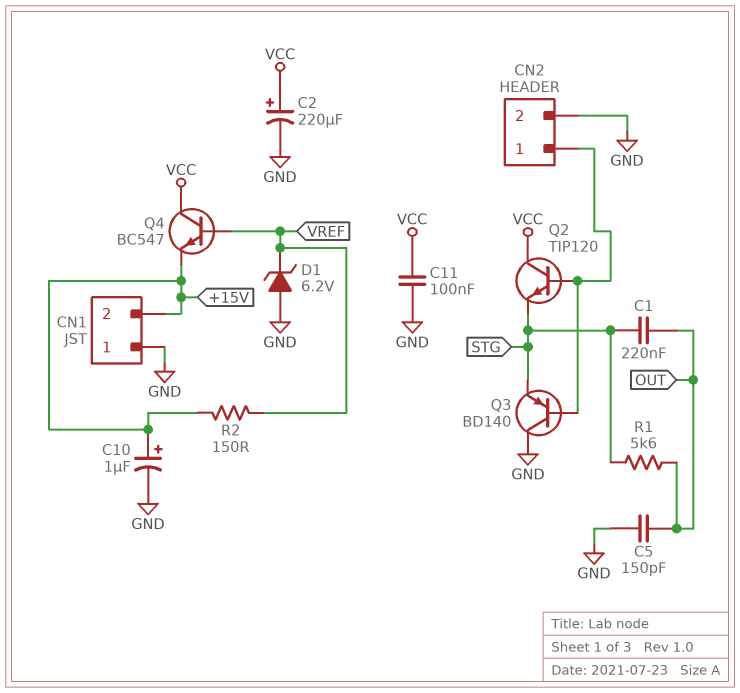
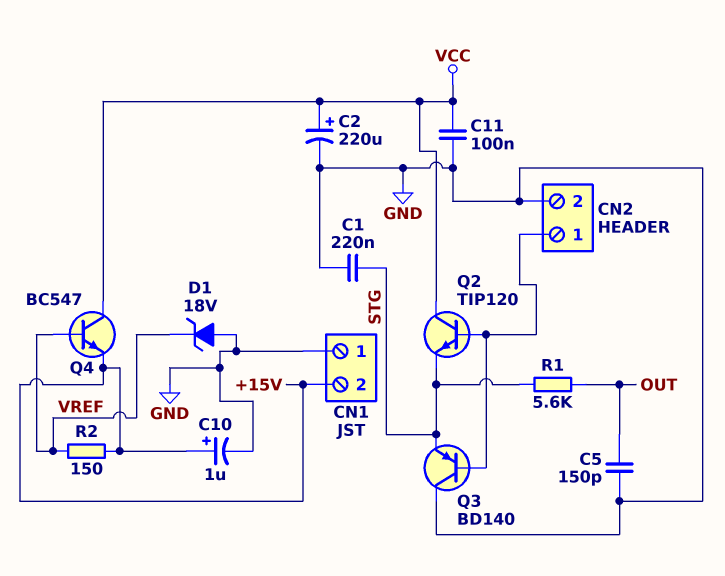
C1: 220nF (OUT, STG) -> 220nF (GND, STG)
D1: zener 6.2V (A GND, K VREF) -> zener 18V (A GND, K VREF)

